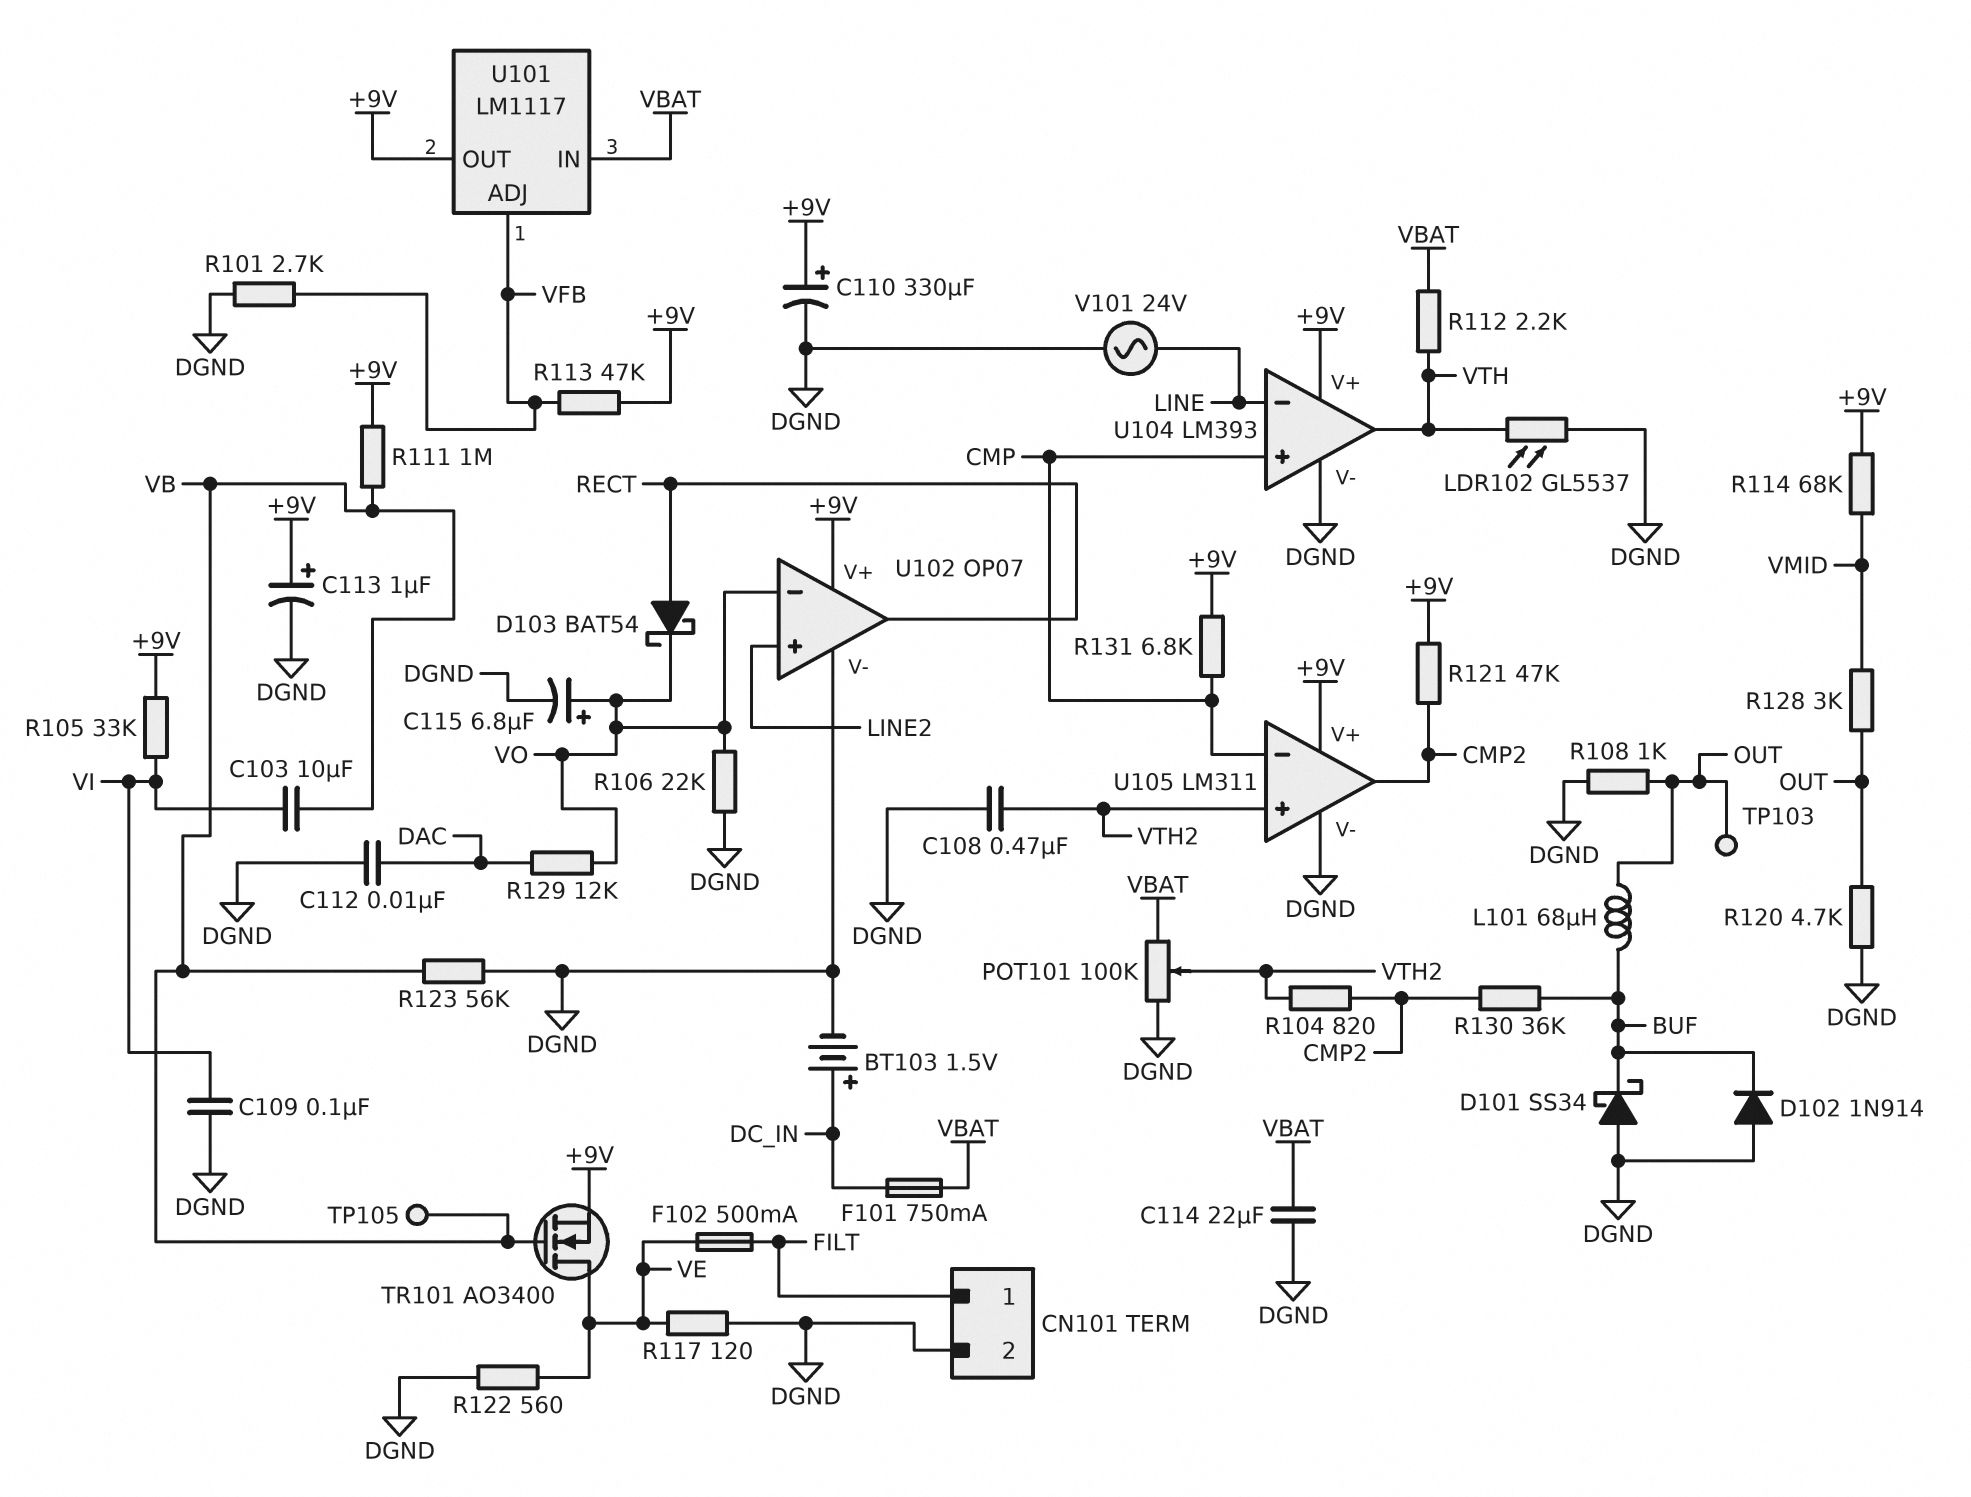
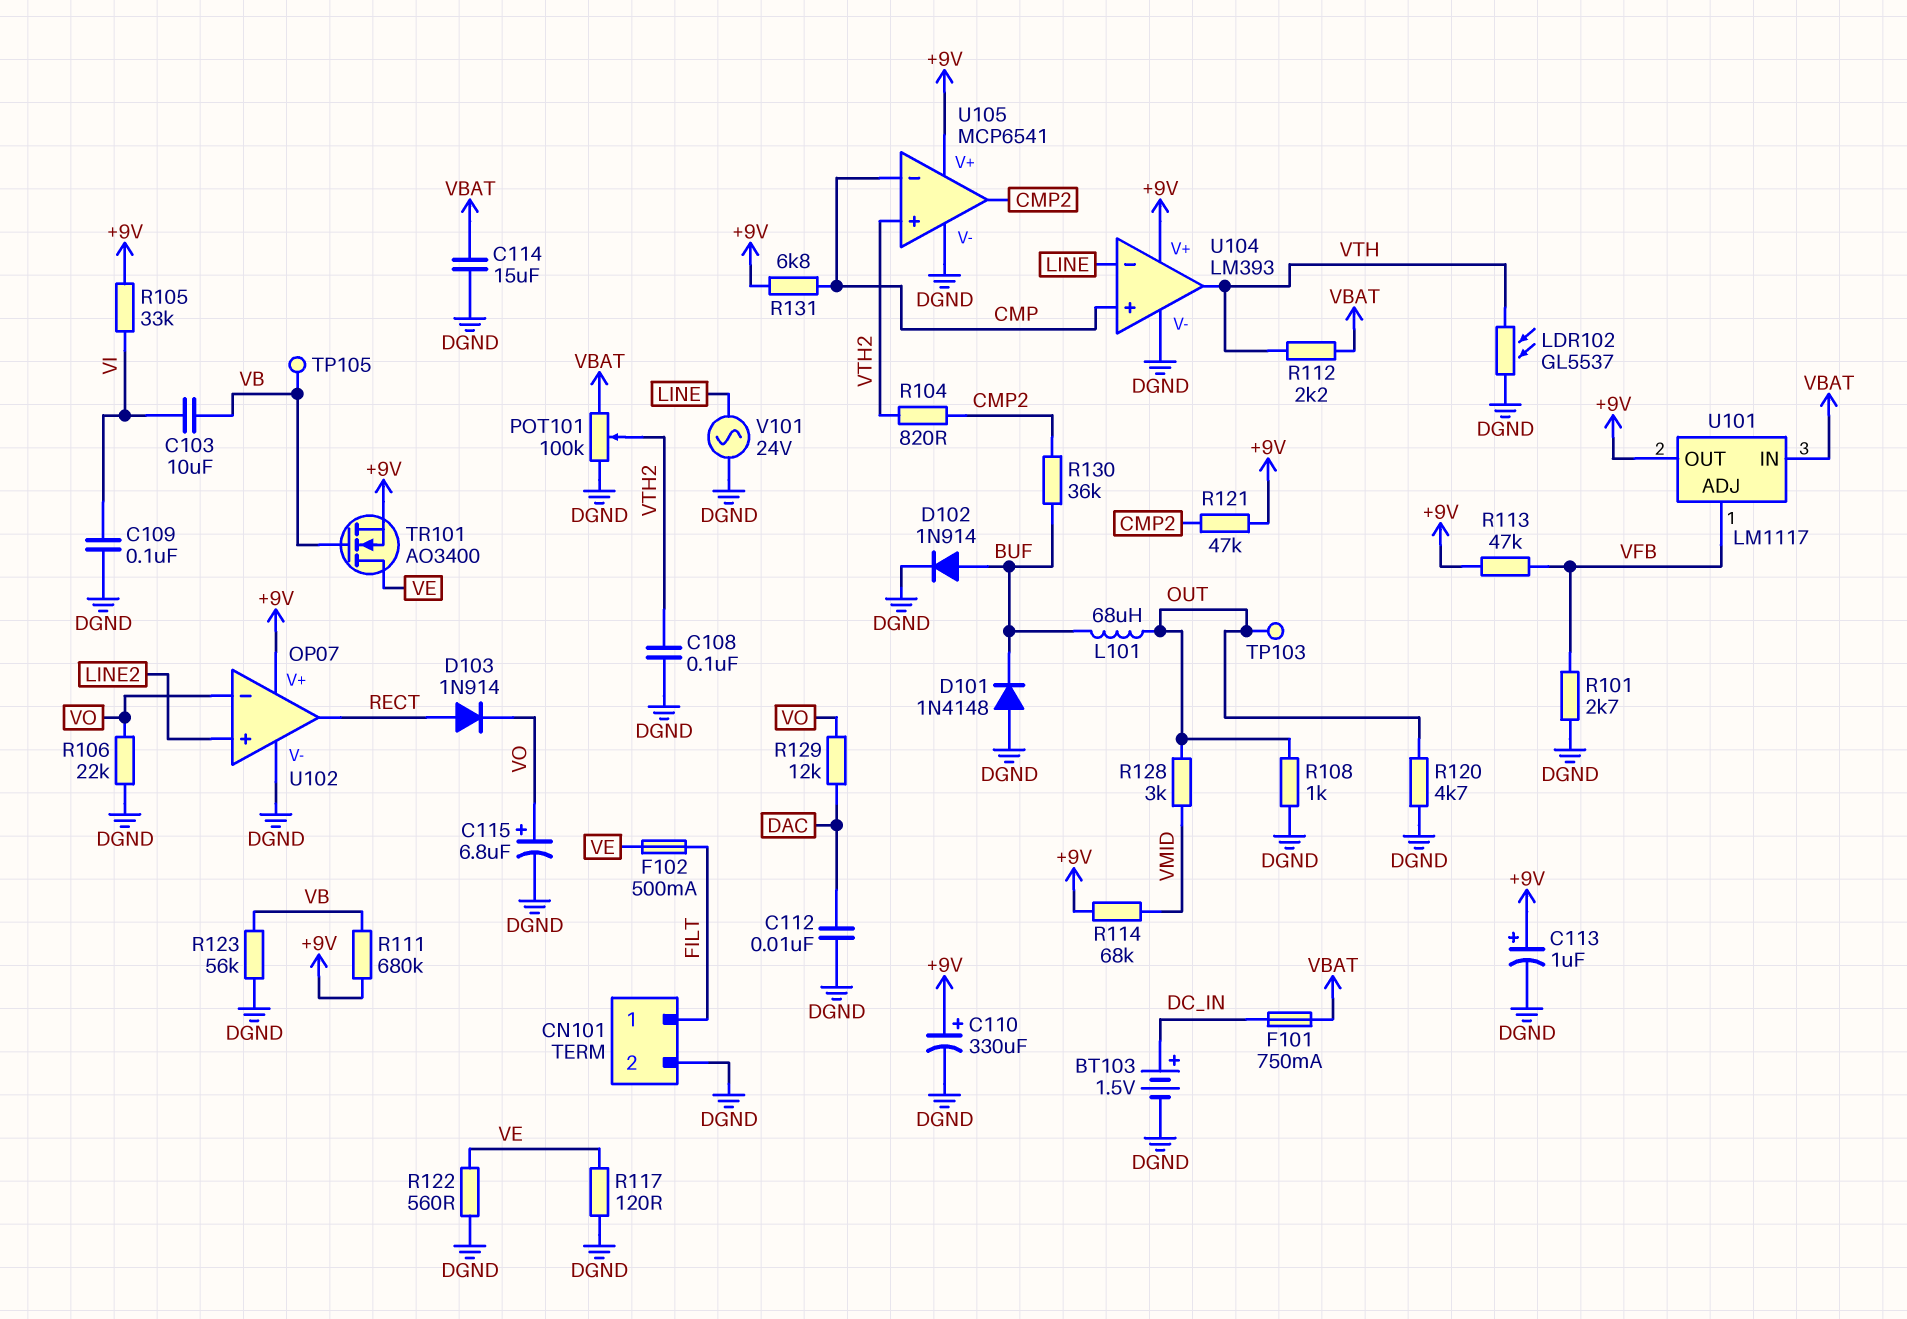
C108: 470nF (DGND, VTH2) -> 100nF (DGND, VTH2)
C114: 22uF (DGND, VBAT) -> 15uF (DGND, VBAT)
D101: schottky SS34 (A DGND, K BUF) -> diode 1N4148 (A DGND, K BUF)
D102: diode 1N914 (A DGND, K BUF) -> diode 1N914 (A BUF, K DGND)
D103: schottky BAT54 (A RECT, K VO) -> diode 1N914 (A RECT, K VO)
R111: 1M (+9V, VB) -> 680k (+9V, VB)
U105: LM311 -> MCP6541

